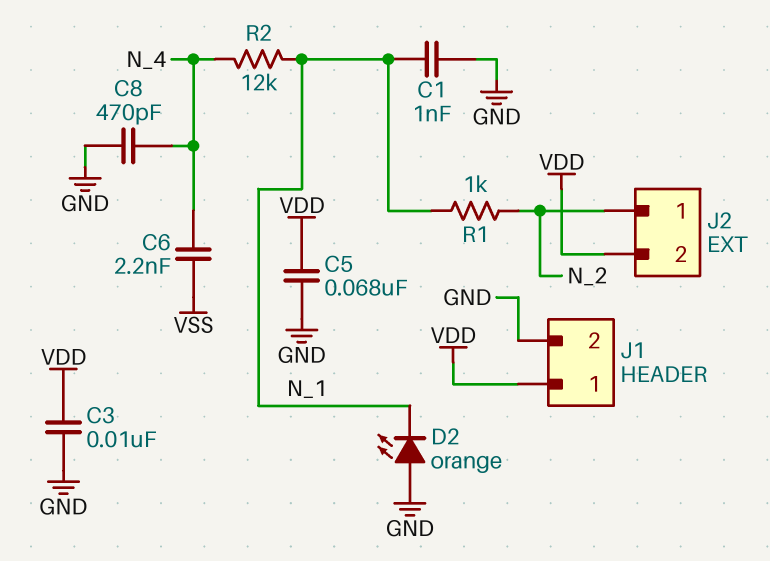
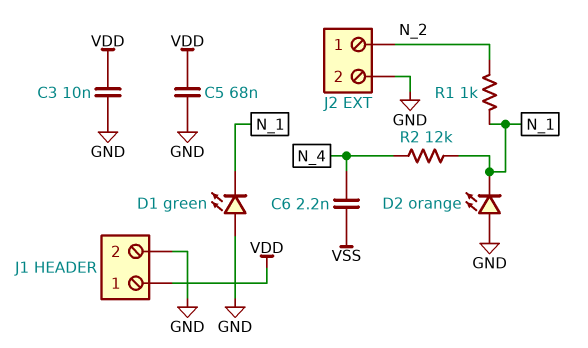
C1: 1nF (GND, N_1) -> none
C8: 470pF (GND, N_4) -> none
D1: none -> LED green (A GND, K N_1)
J2 pin 2: VDD -> GND

